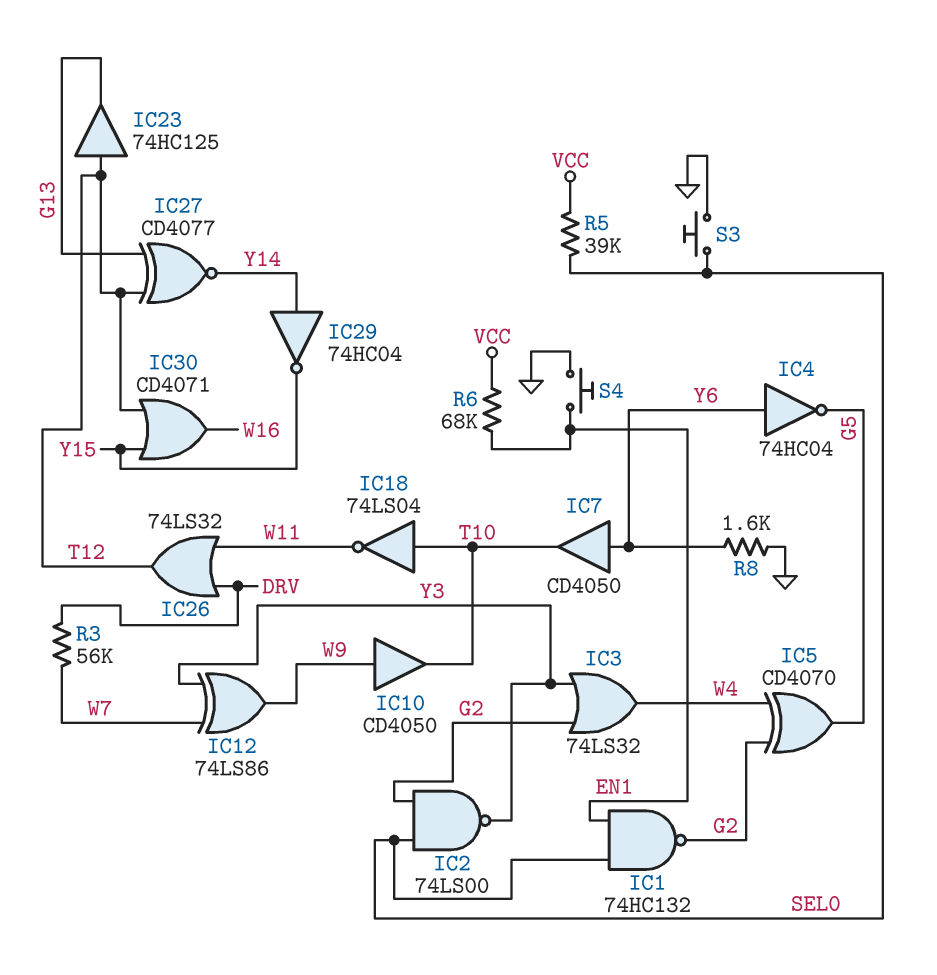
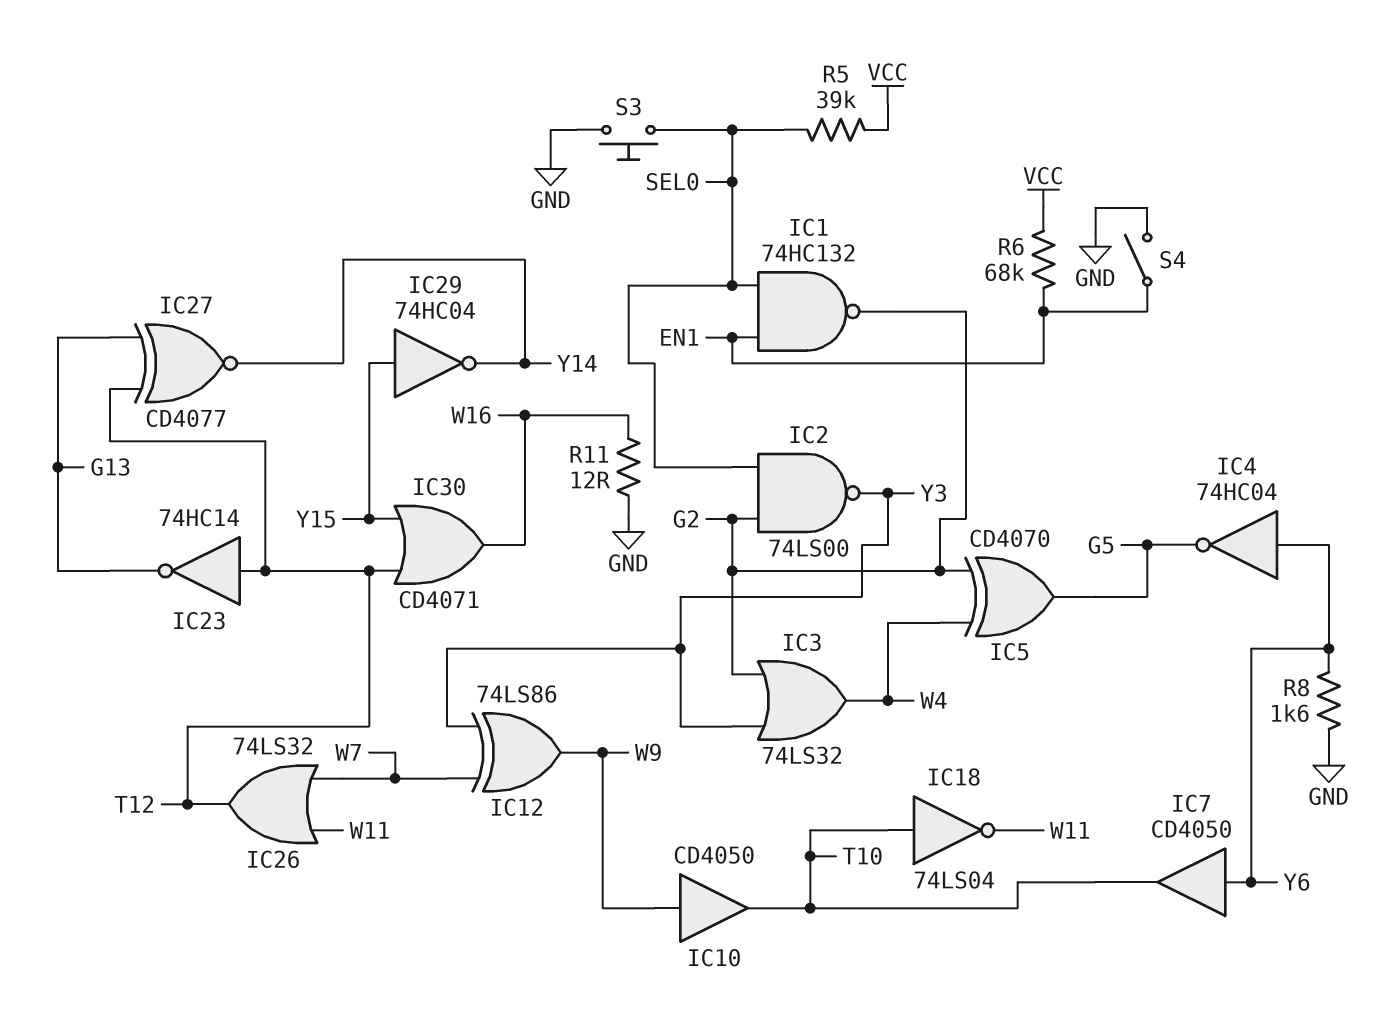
IC23: buffer 74HC125 (in T12, out G13) -> NOT 74HC14 (in T12, out G13)
IC26: OR 74LS32 (in DRV, in W11, out T12) -> OR 74LS32 (in W7, in W11, out T12)
IC29: NOT 74HC04 (in Y14, out Y15) -> NOT 74HC04 (in Y15, out Y14)
R3: 56k (DRV, W7) -> none
R11: none -> 12 (GND, W16)
S4: button (EN1, GND) -> switch (EN1, GND)

